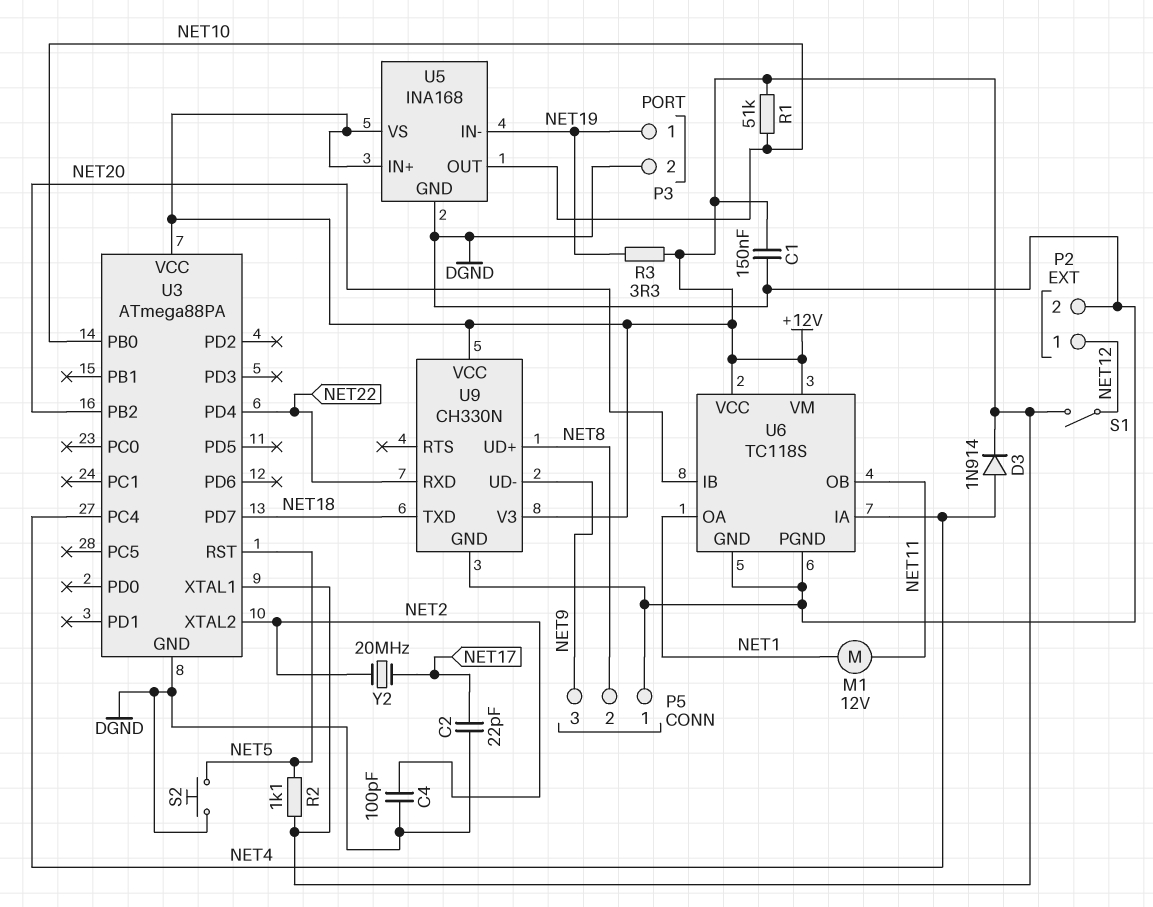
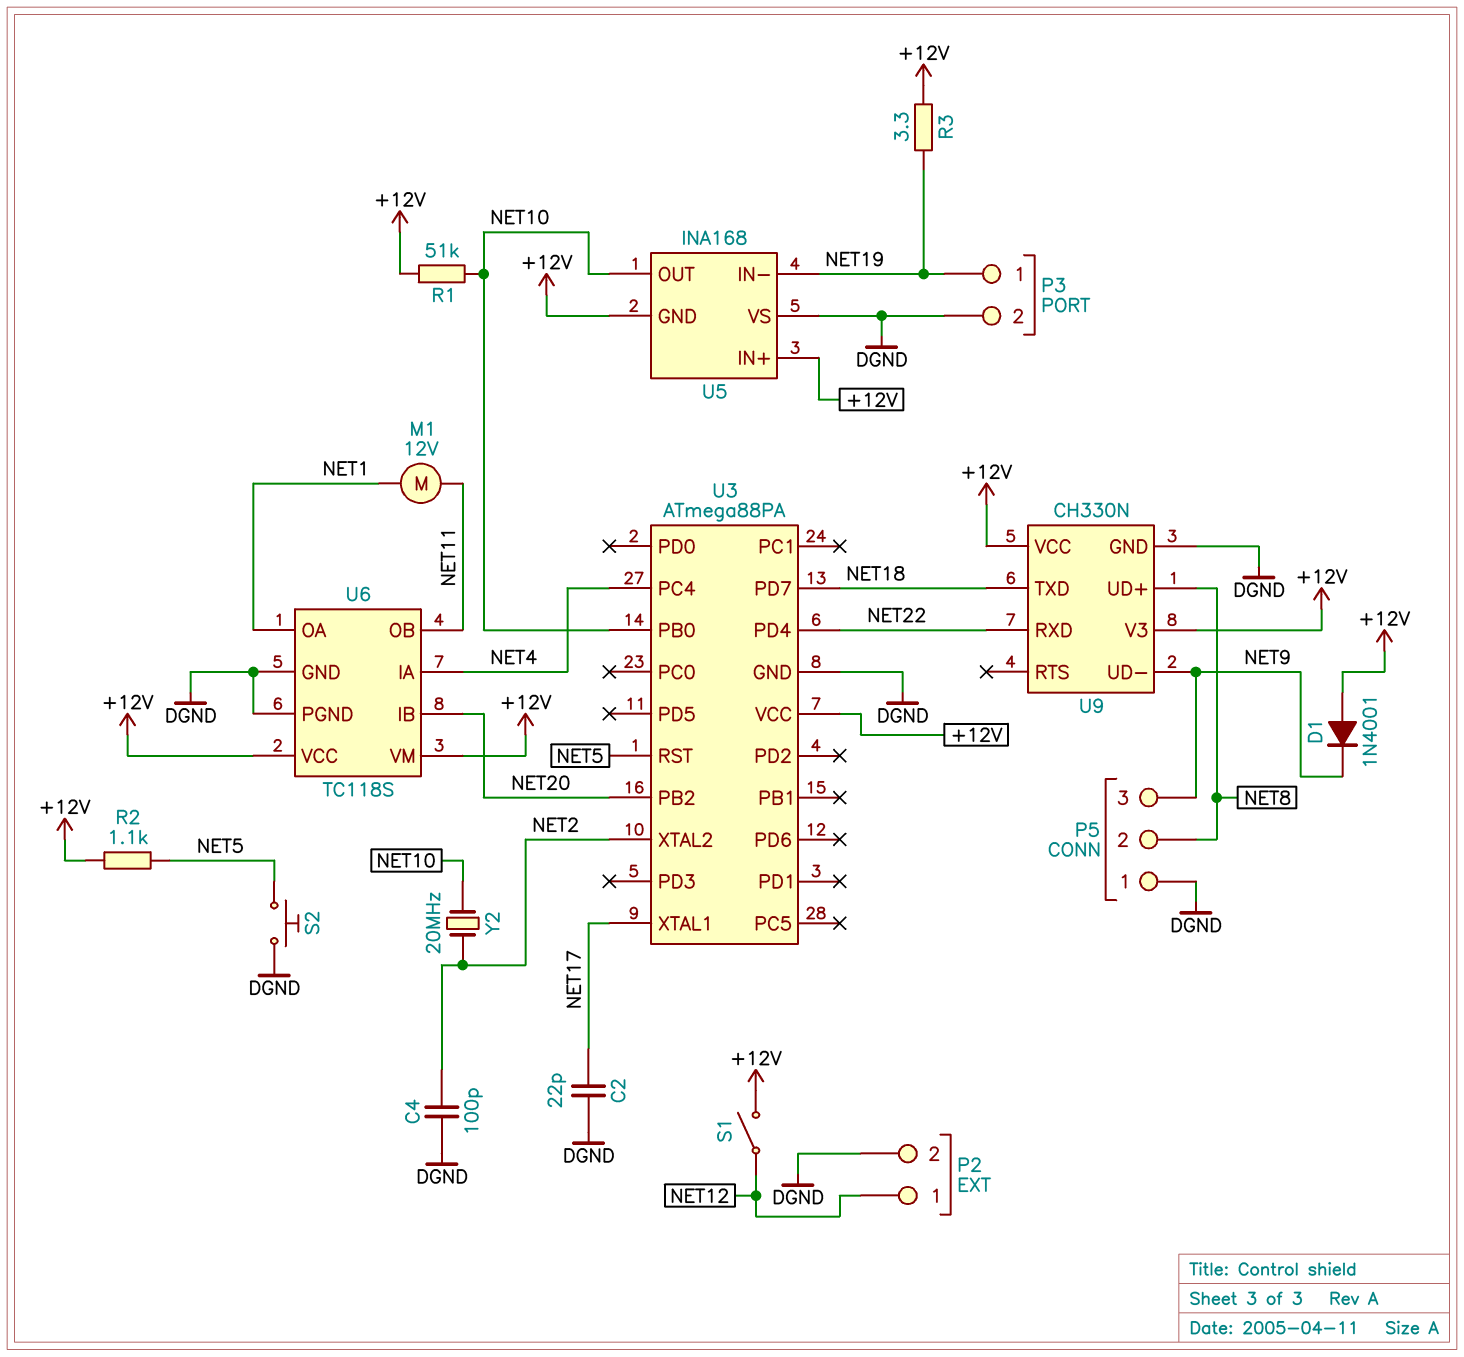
C1: 150nF (+12V, DGND) -> none
D1: none -> diode 1N4001 (A +12V, K NET9)
D3: diode 1N914 (A NET4, K +12V) -> none
U3 pin XTAL1: +12V -> NET17
U5 pin GND: DGND -> +12V
U5 pin VS: +12V -> DGND
Y2: 20MHz (NET2, NET17) -> 20MHz (NET2, NET10)

